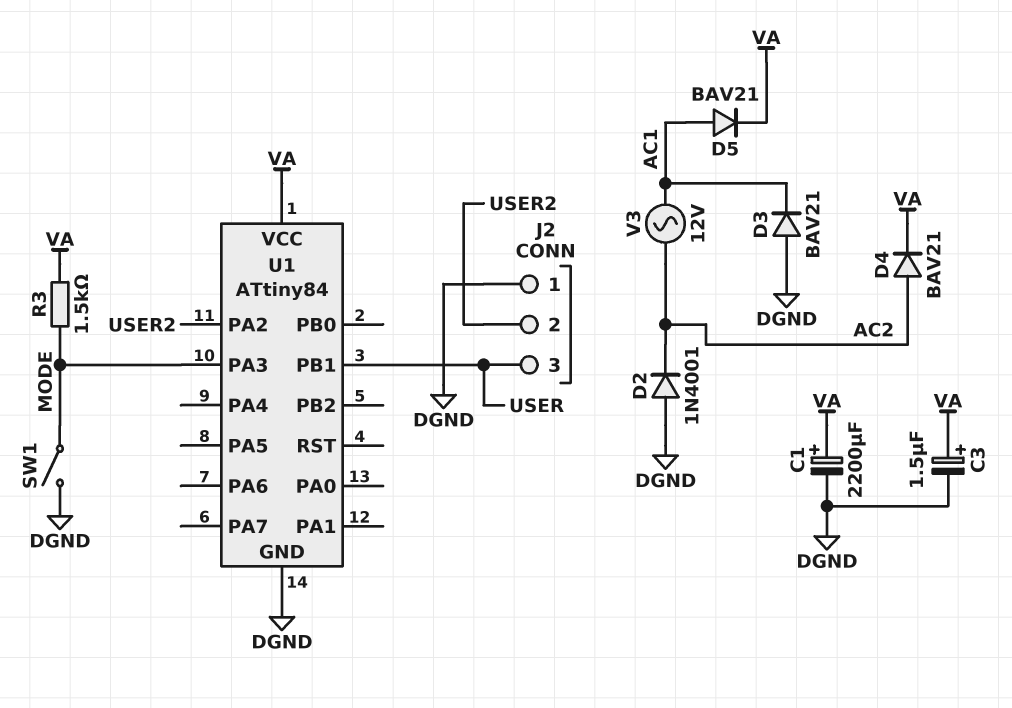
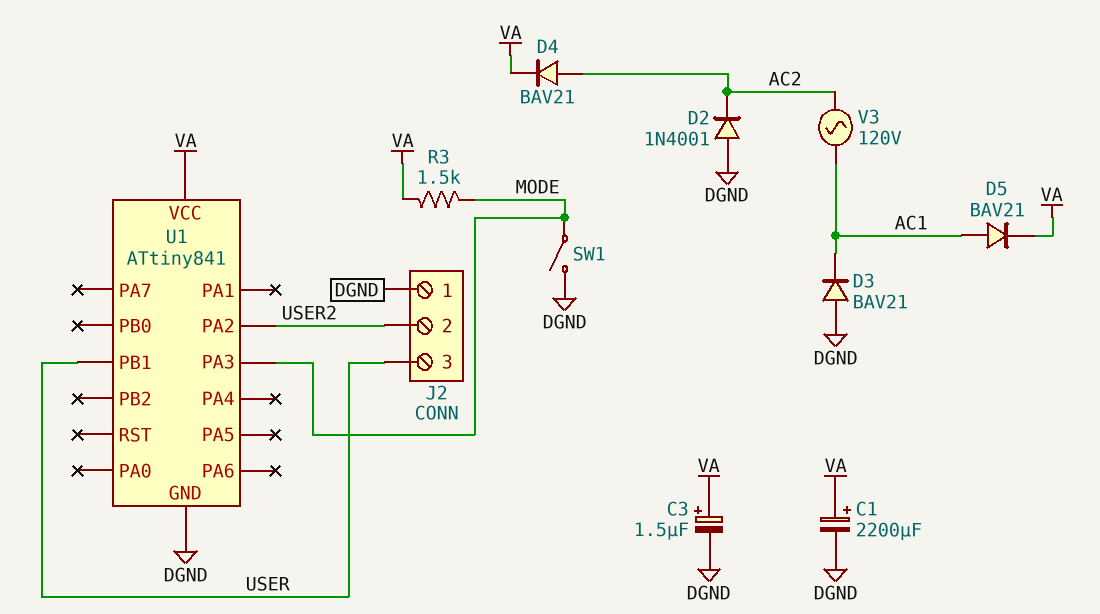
U1: ATtiny84 -> ATtiny841
V3: AC 12V (AC1, AC2) -> AC 120V (AC1, AC2)

